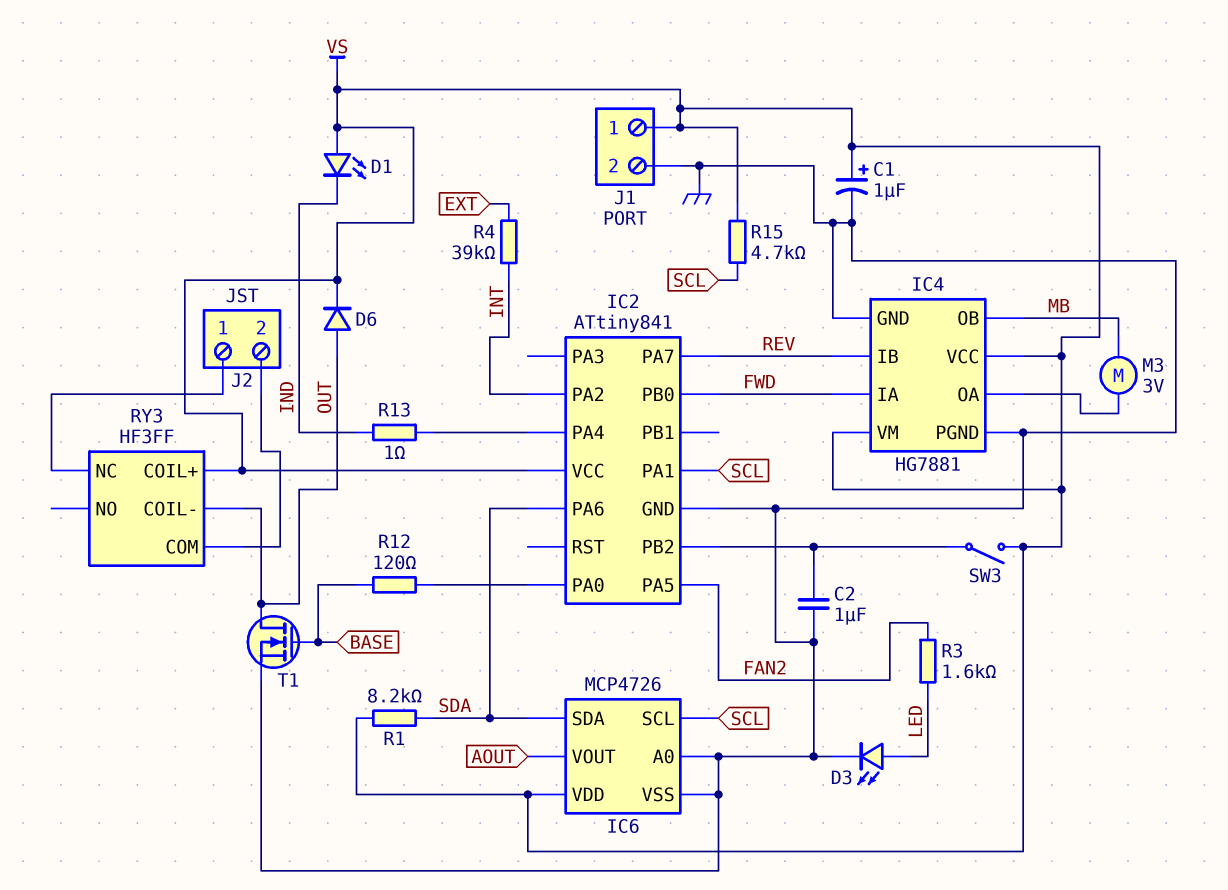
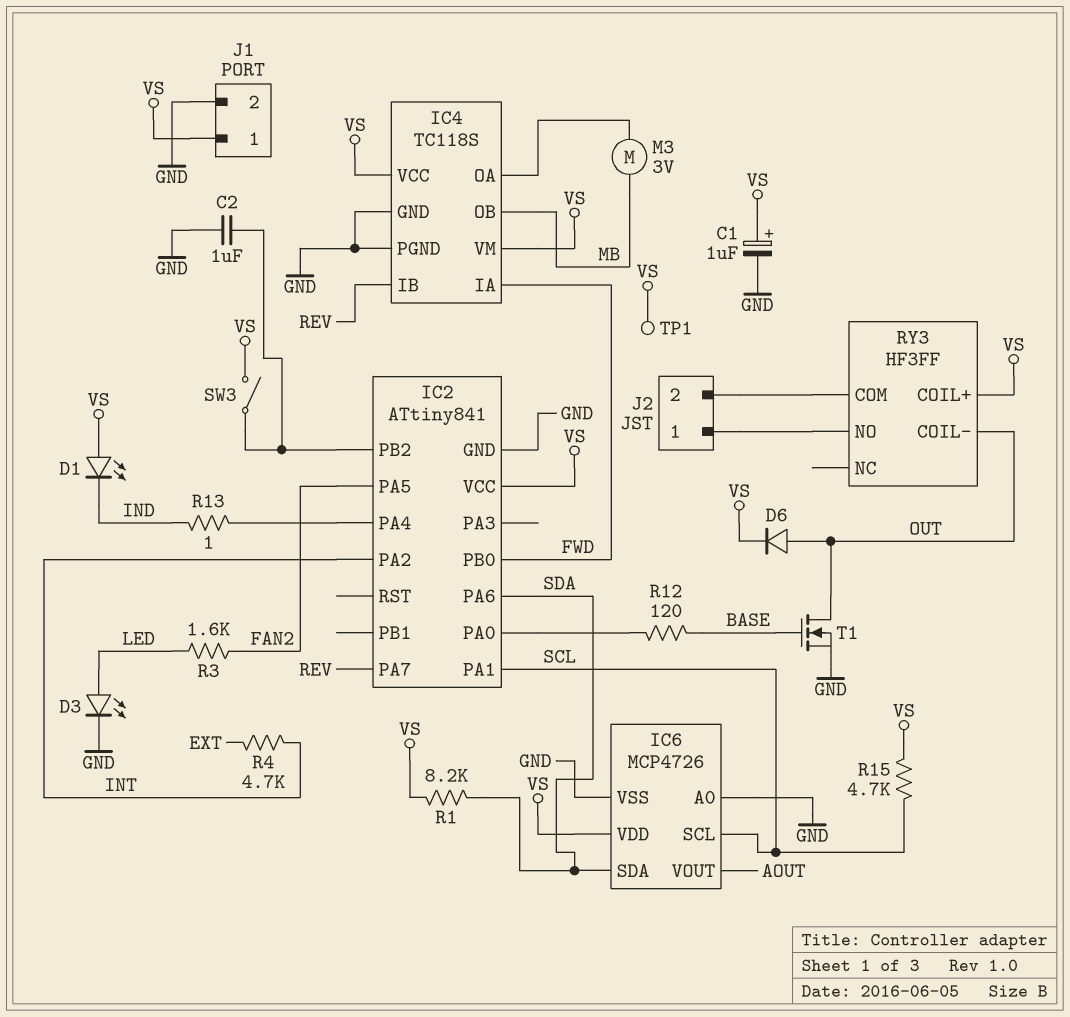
IC4: HG7881 -> TC118S
R4: 39k (EXT, INT) -> 4.7k (EXT, INT)
RY3 pin NC: J2/1 -> none
RY3 pin NO: none -> J2/1
TP1: none -> test point (VS)

